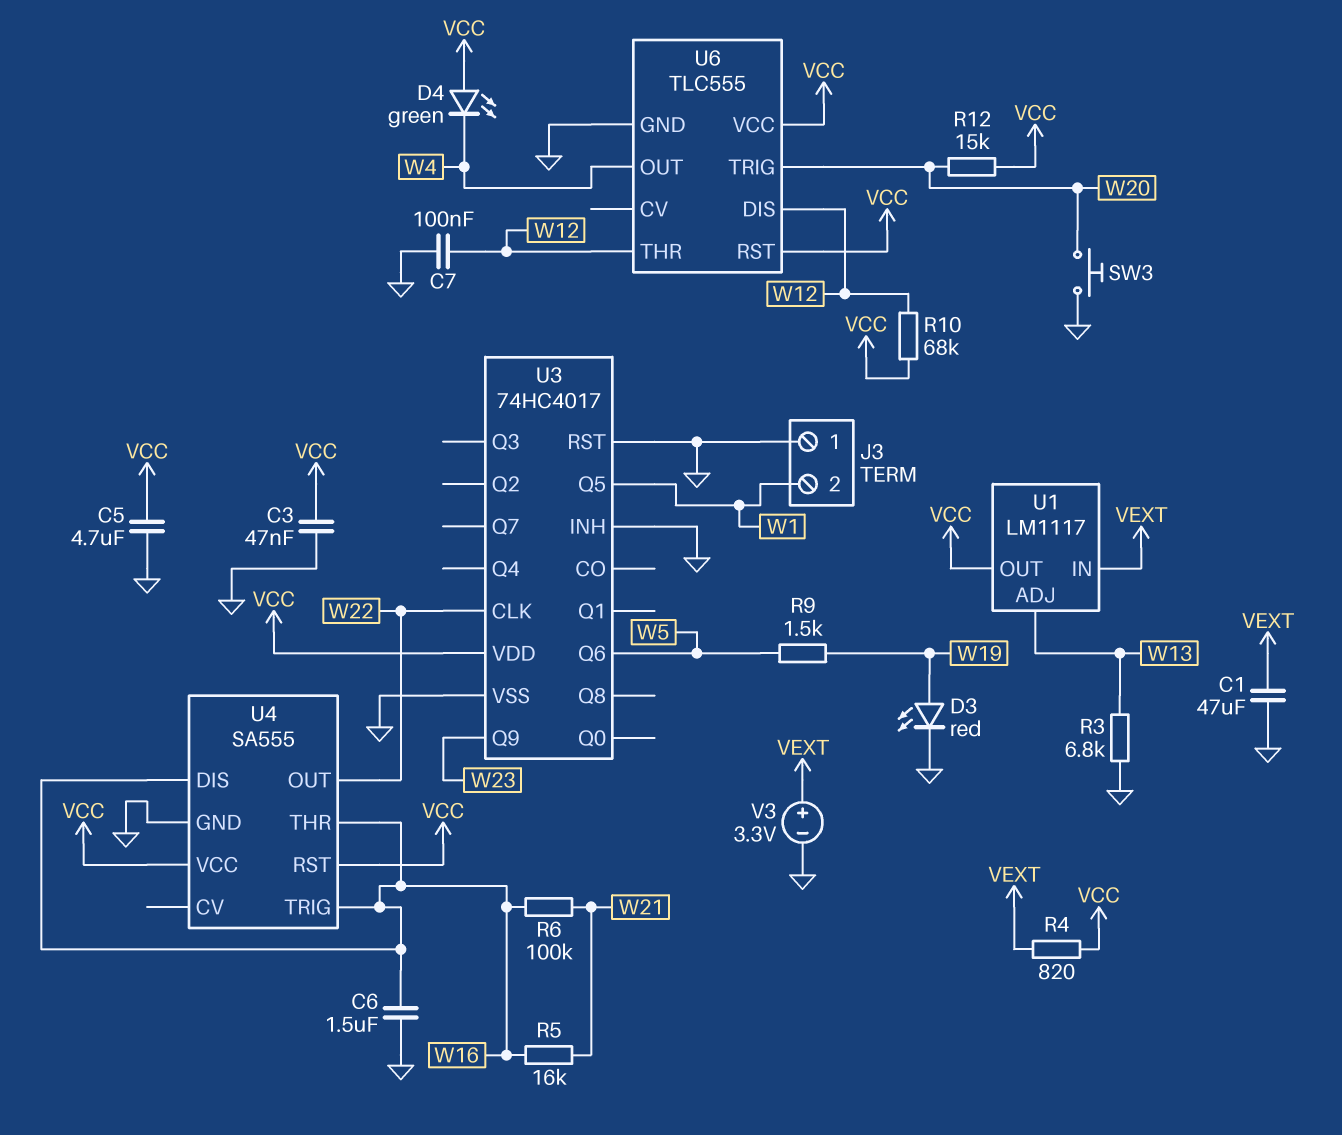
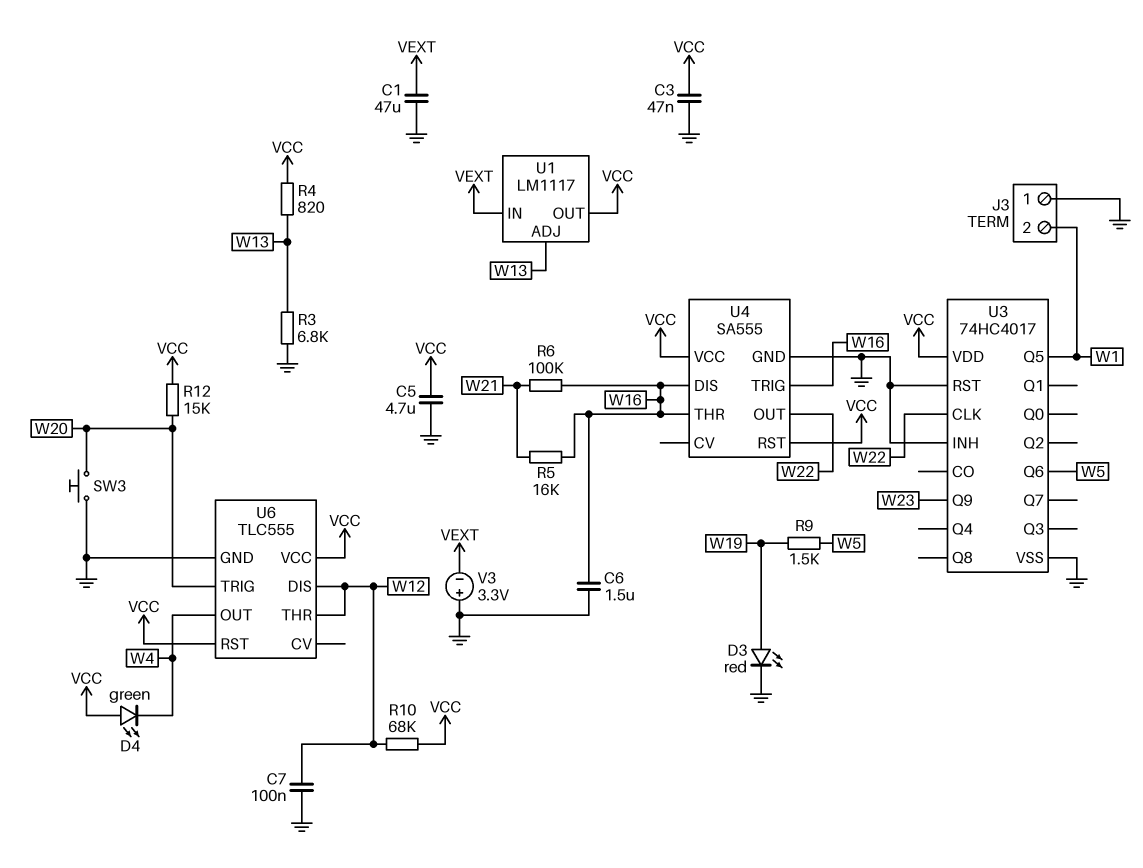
R4: 820 (VCC, VEXT) -> 820 (VCC, W13)
V3: 3.3V (plus VEXT, minus GND) -> 3.3V (plus GND, minus VEXT)

